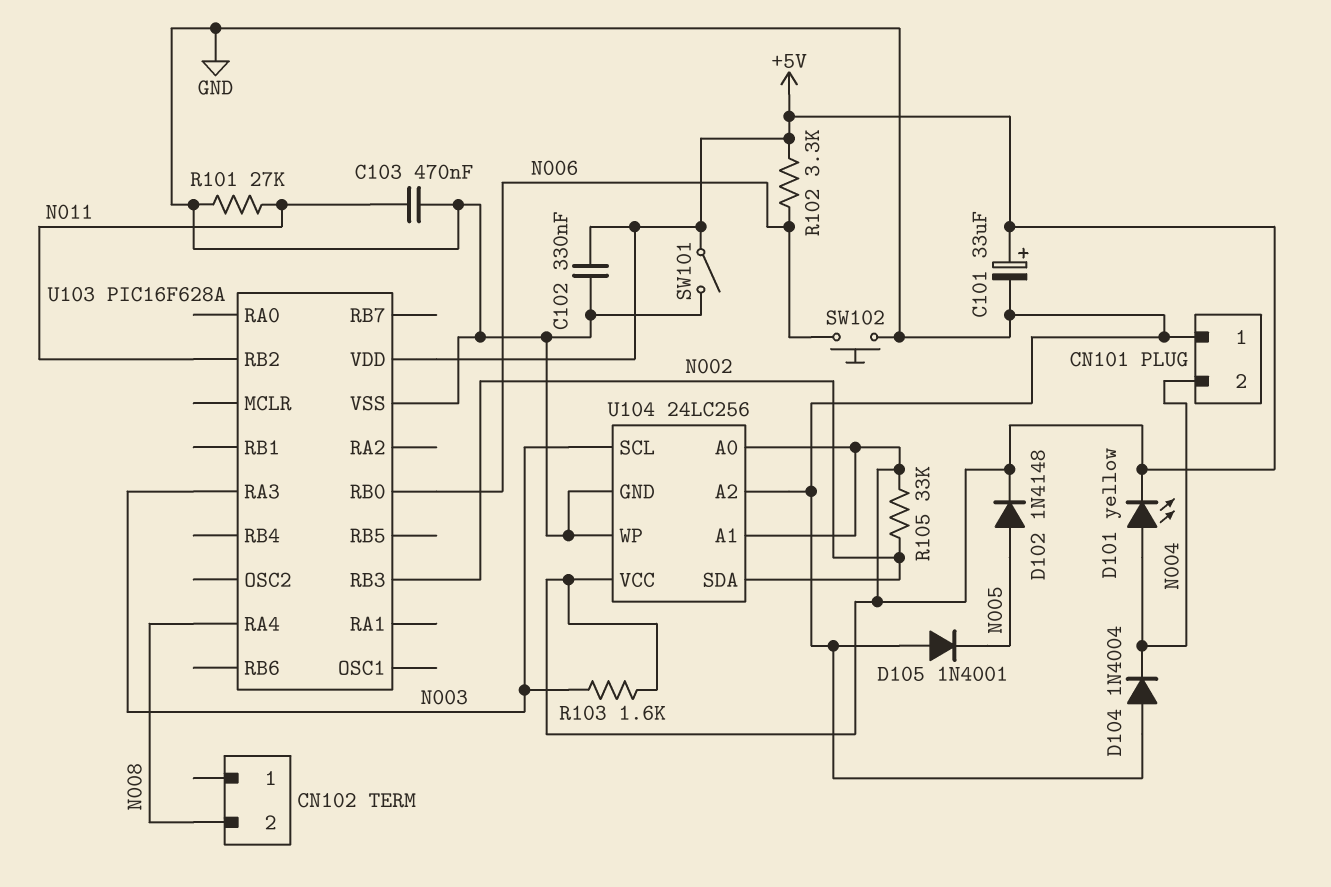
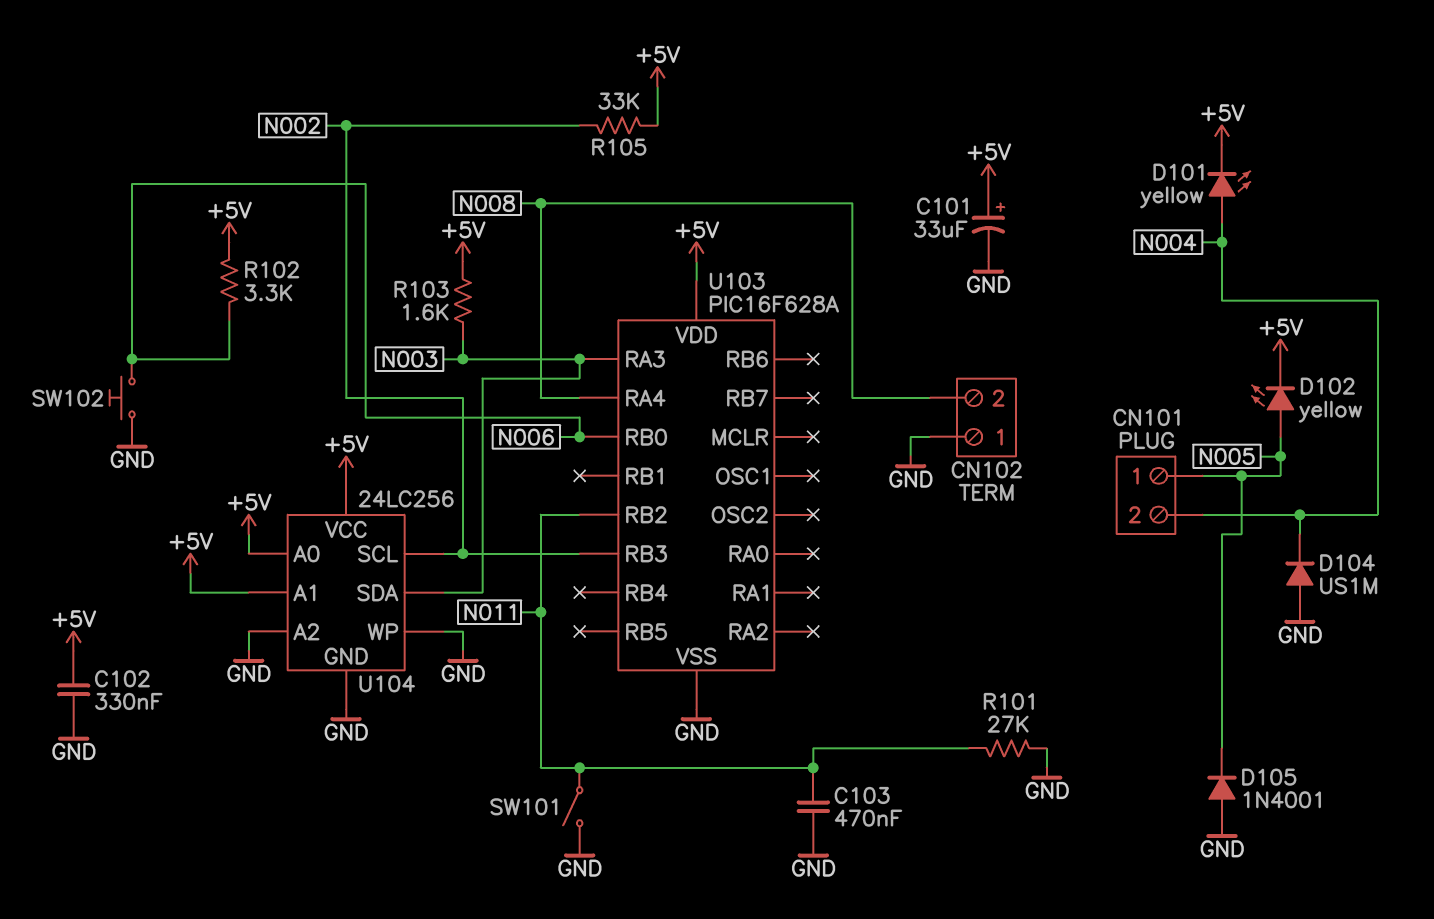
CN101 pin 1: GND -> N005
CN102 pin 1: none -> GND
D102: diode 1N4148 (A N005, K +5V) -> LED yellow (A N005, K +5V)
D104: diode 1N4004 (A GND, K N004) -> diode US1M (A GND, K N004)
SW101: switch (+5V, GND) -> switch (GND, N011)
U104 pin SCL: N003 -> N002
U104 pin SDA: N002 -> N003

